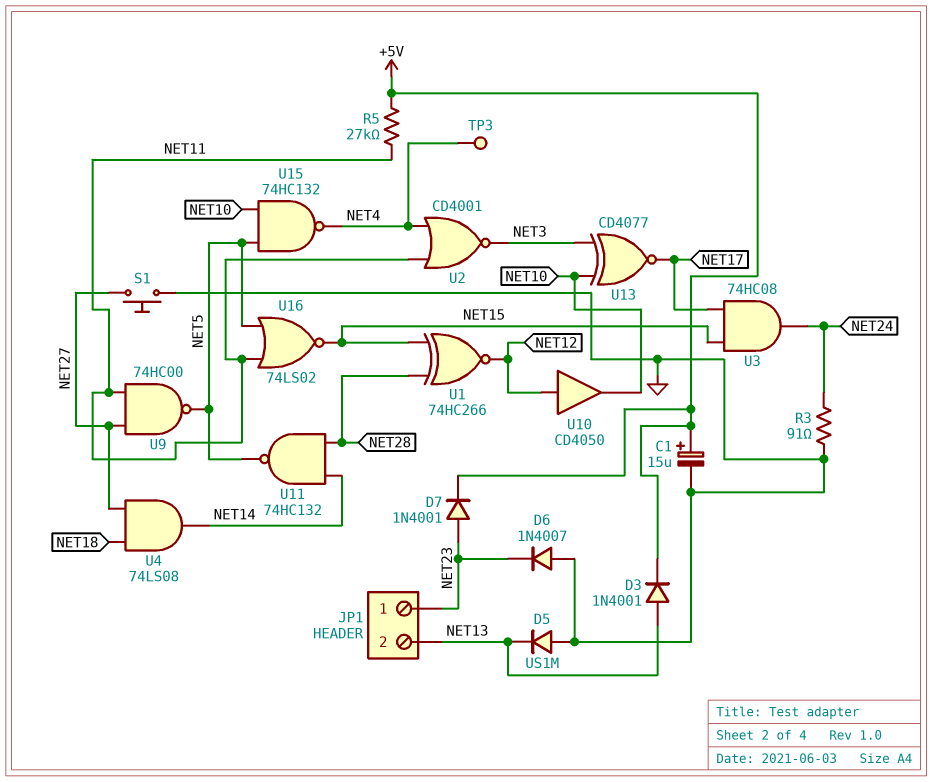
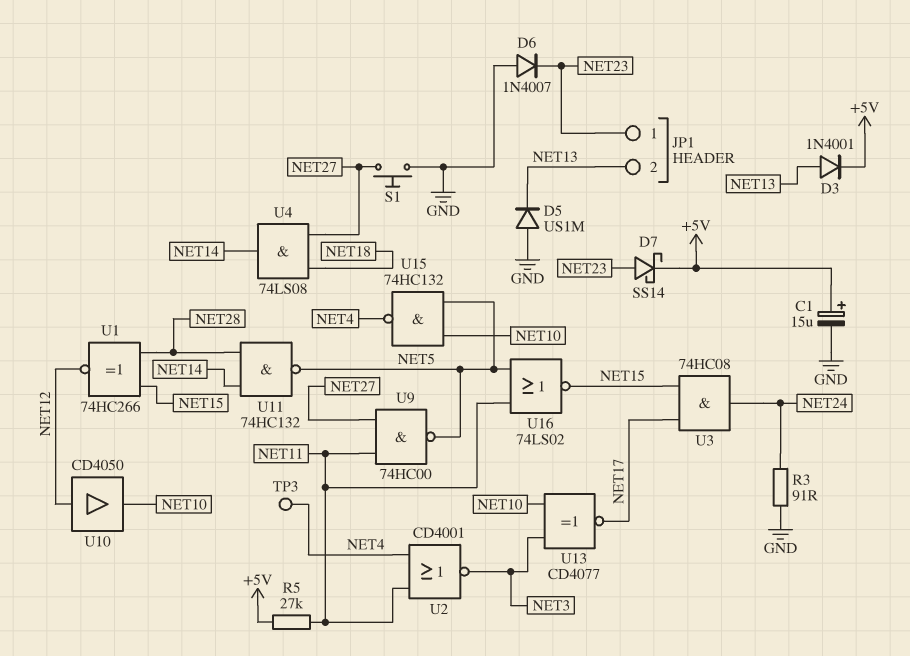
D7: diode 1N4001 (A NET23, K +5V) -> schottky SS14 (A NET23, K +5V)

